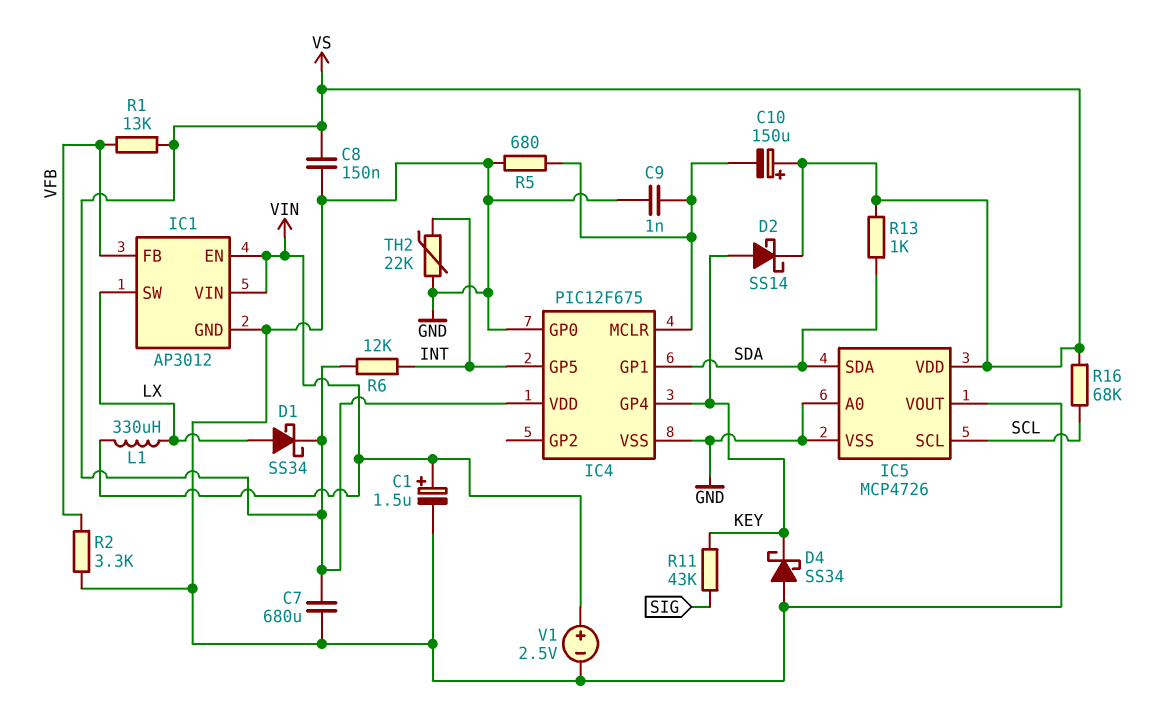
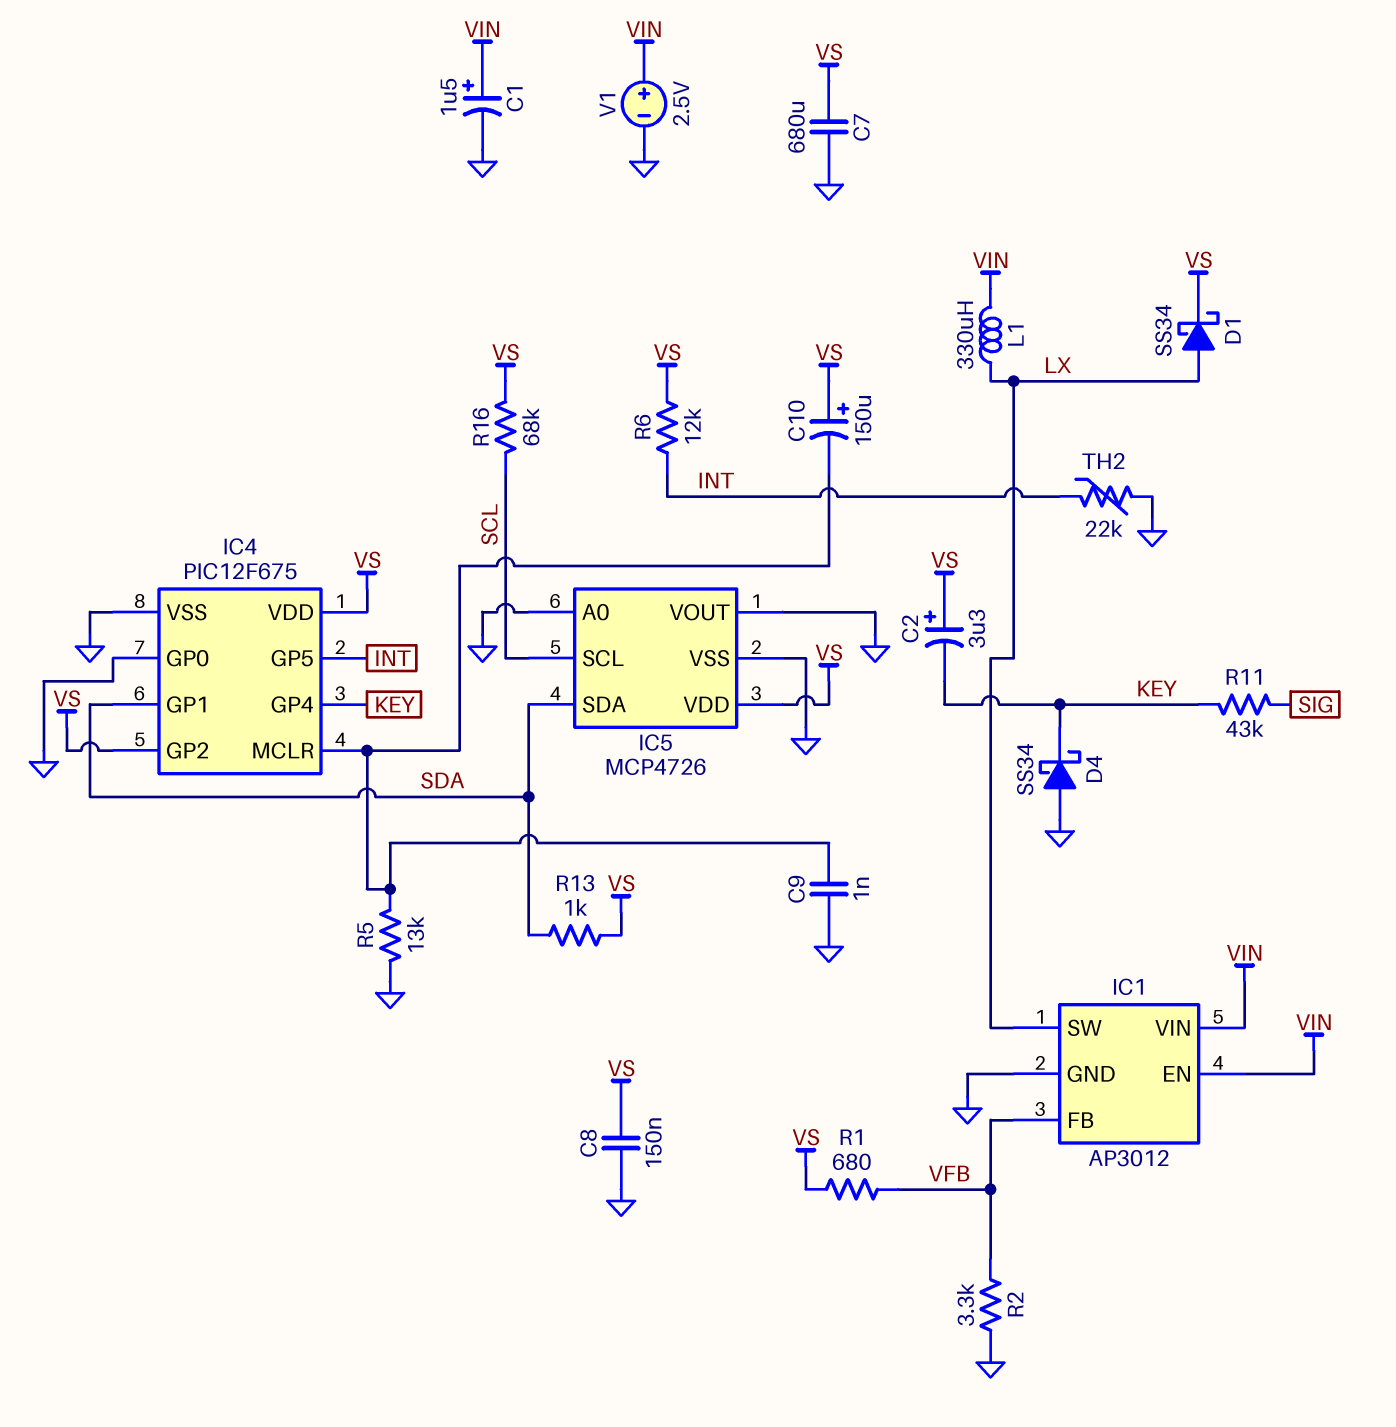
C2: none -> 3.3uF (plus VS, minus KEY)
D2: schottky SS14 (A KEY, K VS) -> none
IC4 pin GP2: none -> VS
R1: 13k (VFB, VS) -> 680 (VFB, VS)
R5: 680 (GND, IC4/MCLR) -> 13k (GND, IC4/MCLR)

